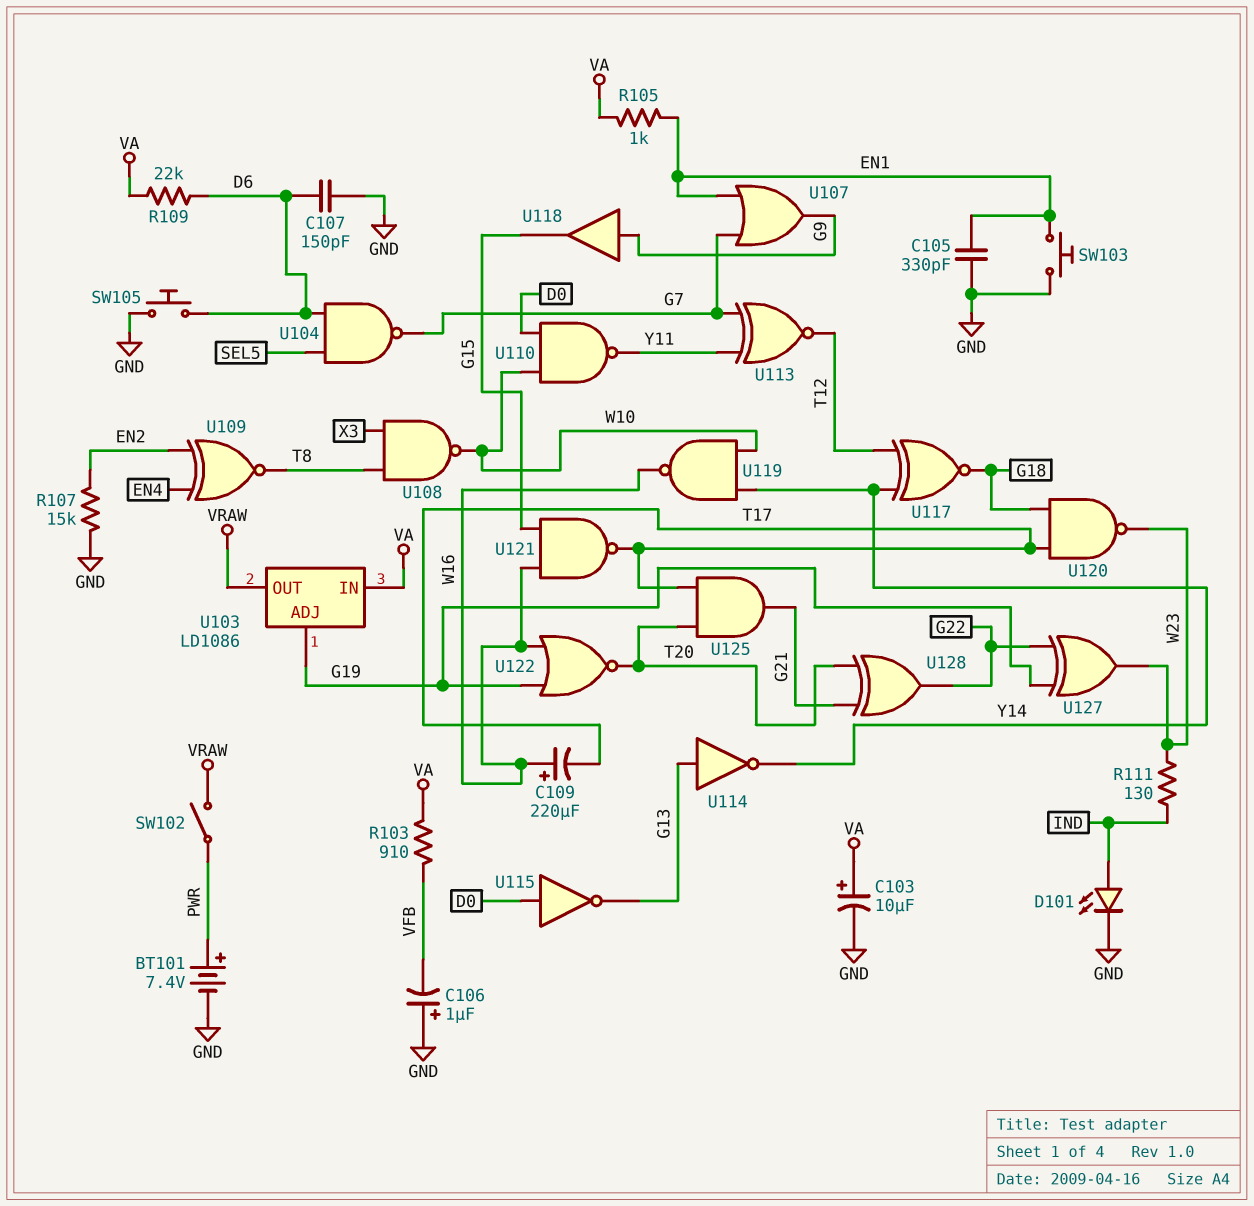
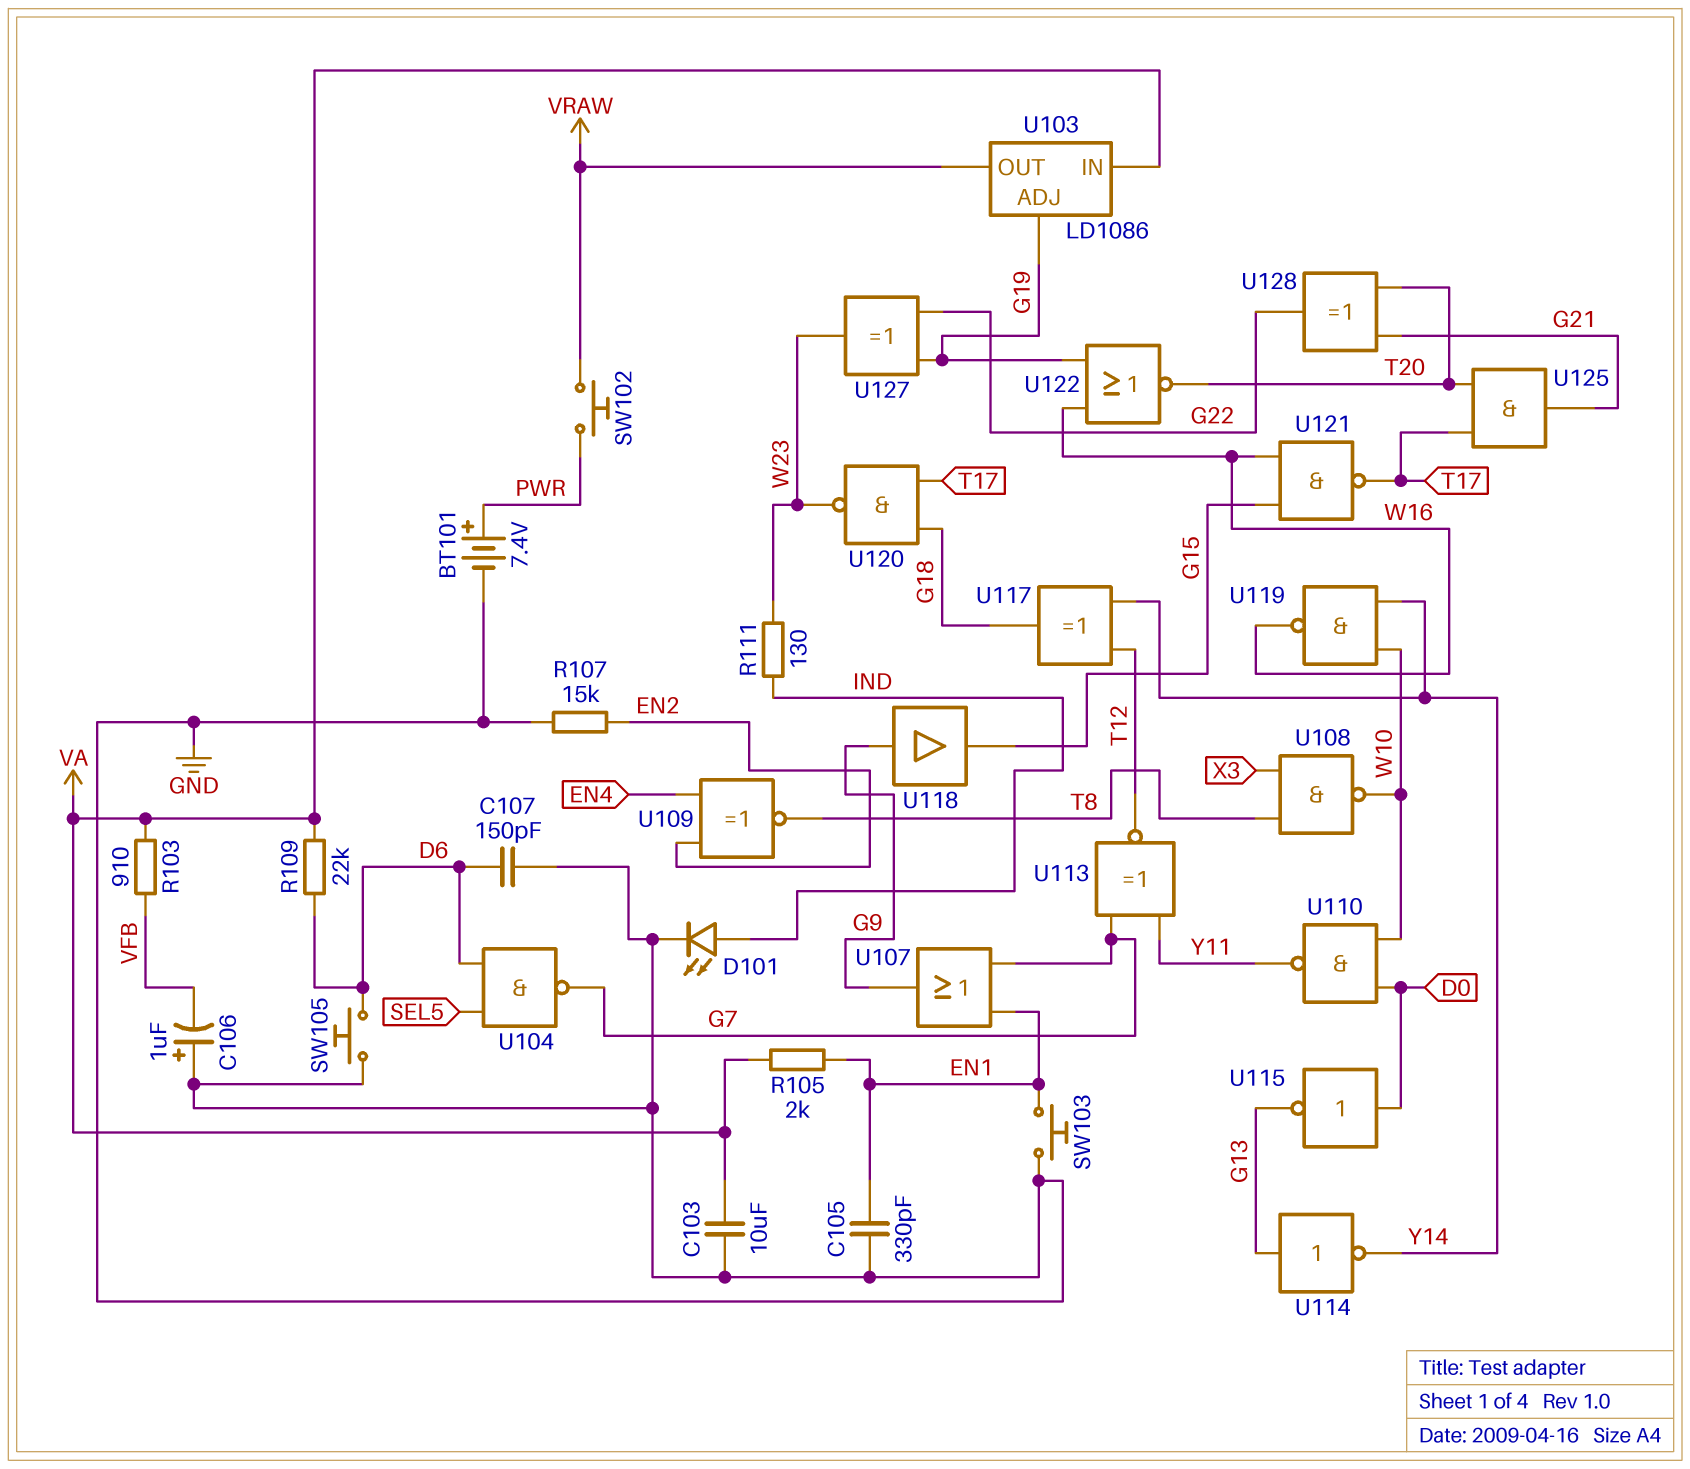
C103: 10uF (plus VA, minus GND) -> 10uF (GND, VA)
C109: 220uF (plus W16, minus T17) -> none
R105: 1k (EN1, VA) -> 2k (EN1, VA)
SW102: switch (PWR, VRAW) -> button (PWR, VRAW)
U117: XNOR (in T12, in Y14, out G18) -> XOR (in T12, in Y14, out G18)

